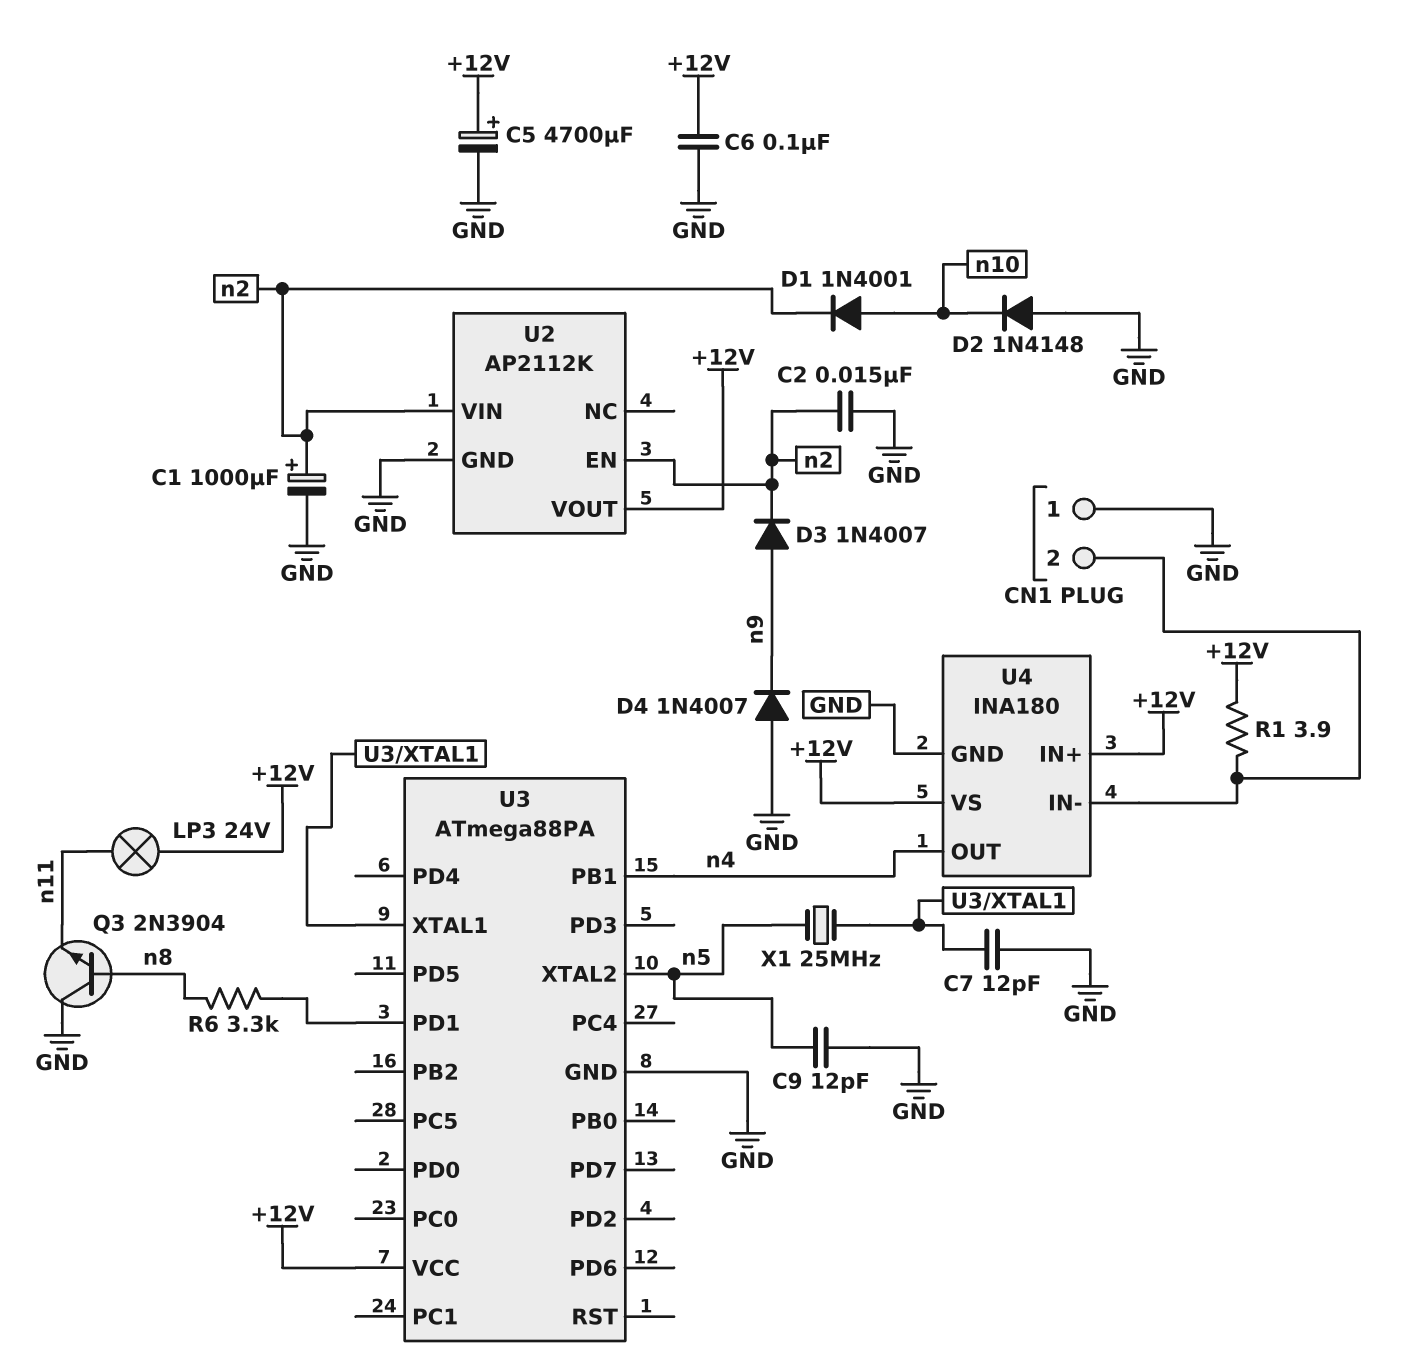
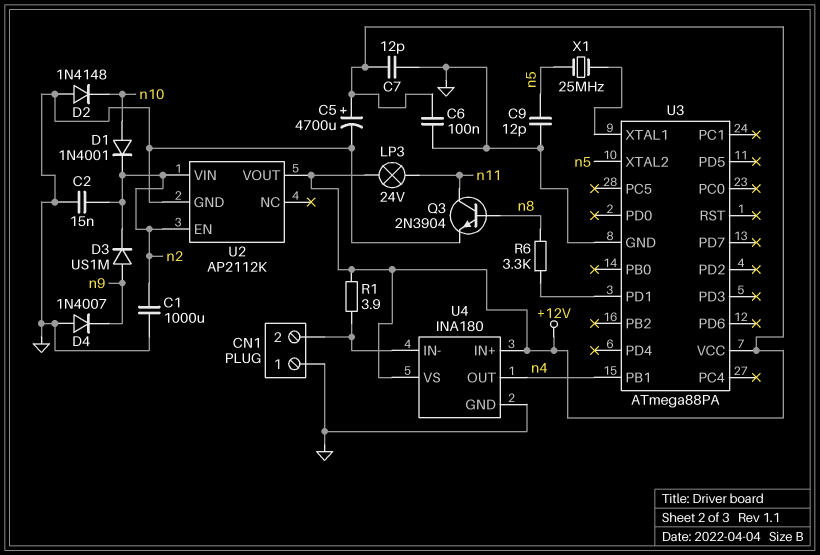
C1: 1000uF (plus n2, minus GND) -> 1000uF (GND, n2)
C7: 12pF (GND, U3/XTAL1) -> 12pF (+12V, GND)
D3: diode 1N4007 (A n9, K n2) -> diode US1M (A n9, K n2)
Q3: NPN 2N3904 (B n8, C GND, E n11) -> NPN 2N3904 (B n8, C n11, E GND)

